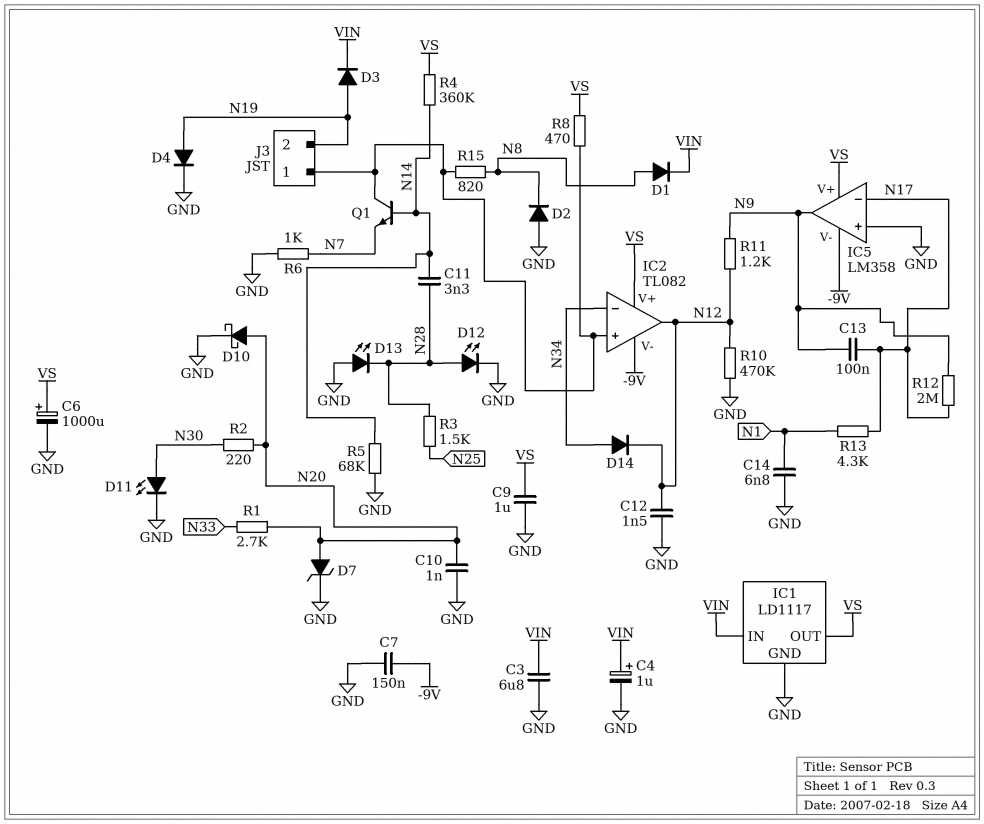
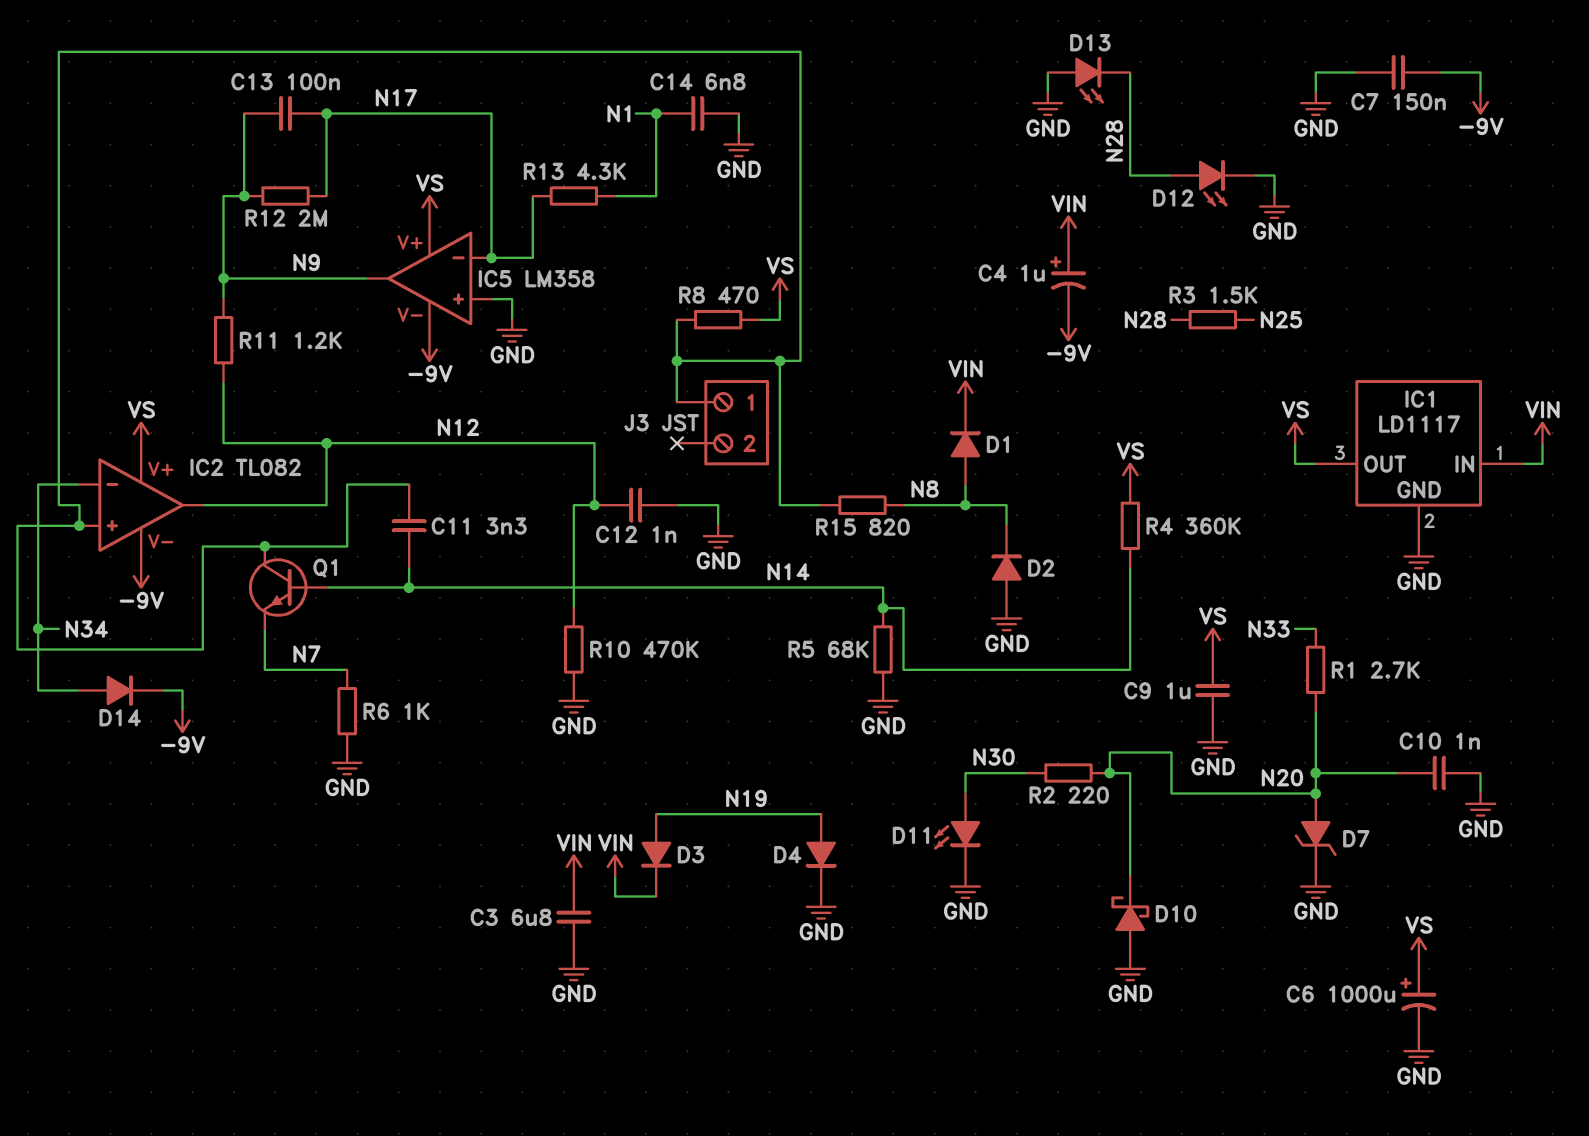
C4: 1uF (plus VIN, minus GND) -> 1uF (plus VIN, minus -9V)
C11: 3.3nF (N14, N28) -> 3.3nF (IC2/in+, N14)
C12: 1.5nF (GND, N12) -> 1nF (GND, N12)
D10: schottky (A N20, K GND) -> schottky (A GND, K N20)
D14: diode (A N34, K N12) -> diode (A N34, K -9V)
J3 pin 2: N19 -> none

